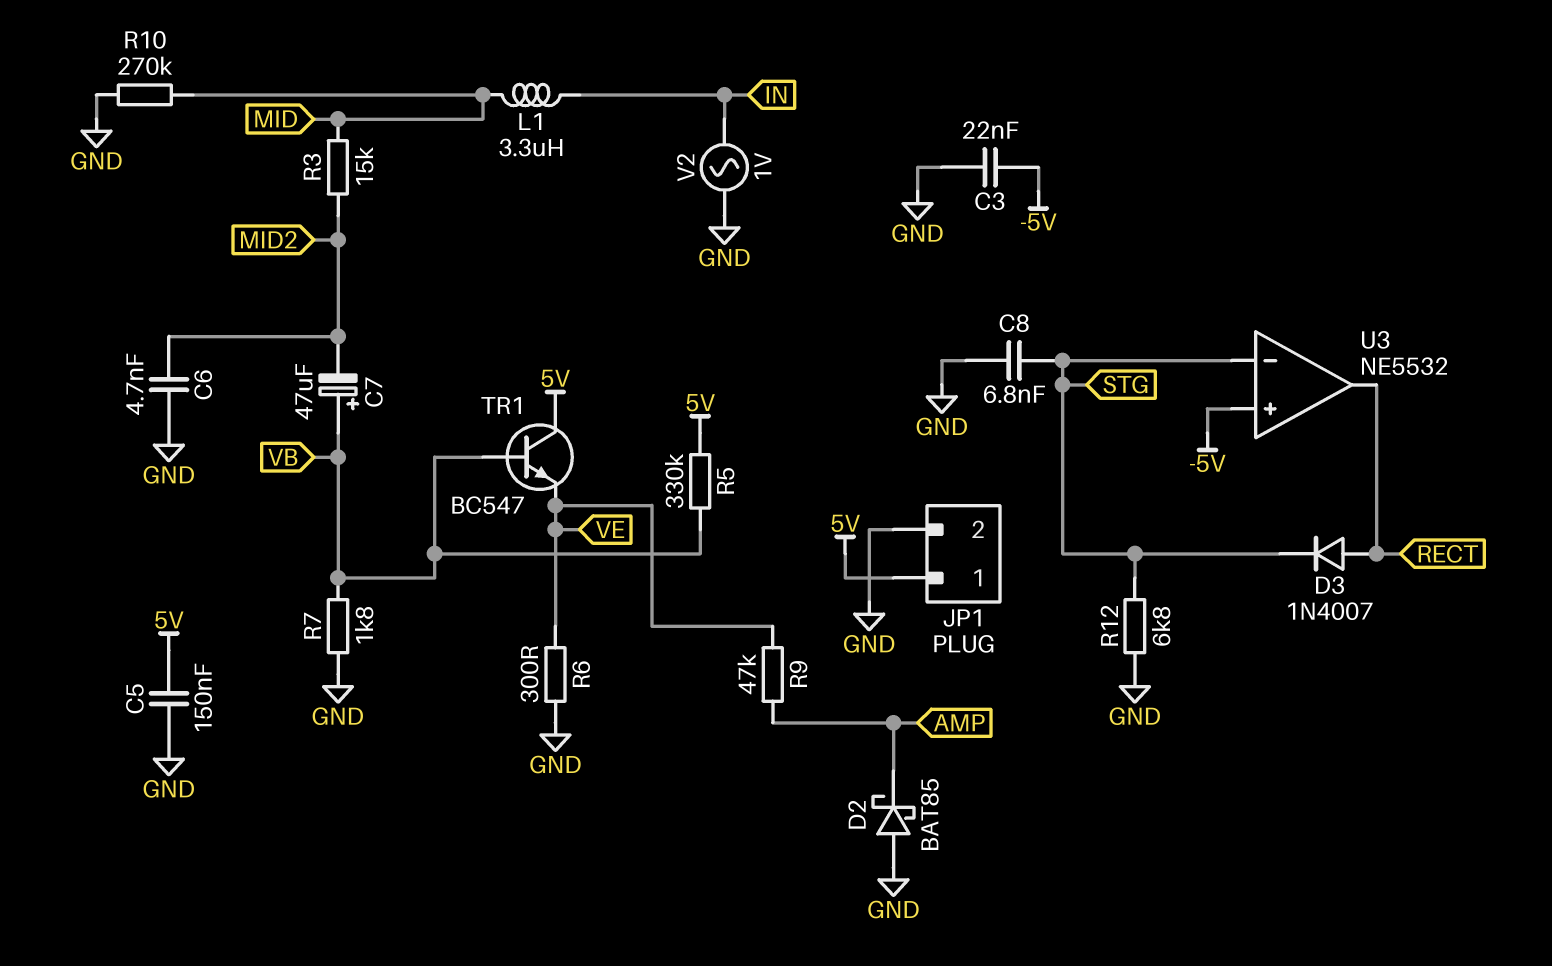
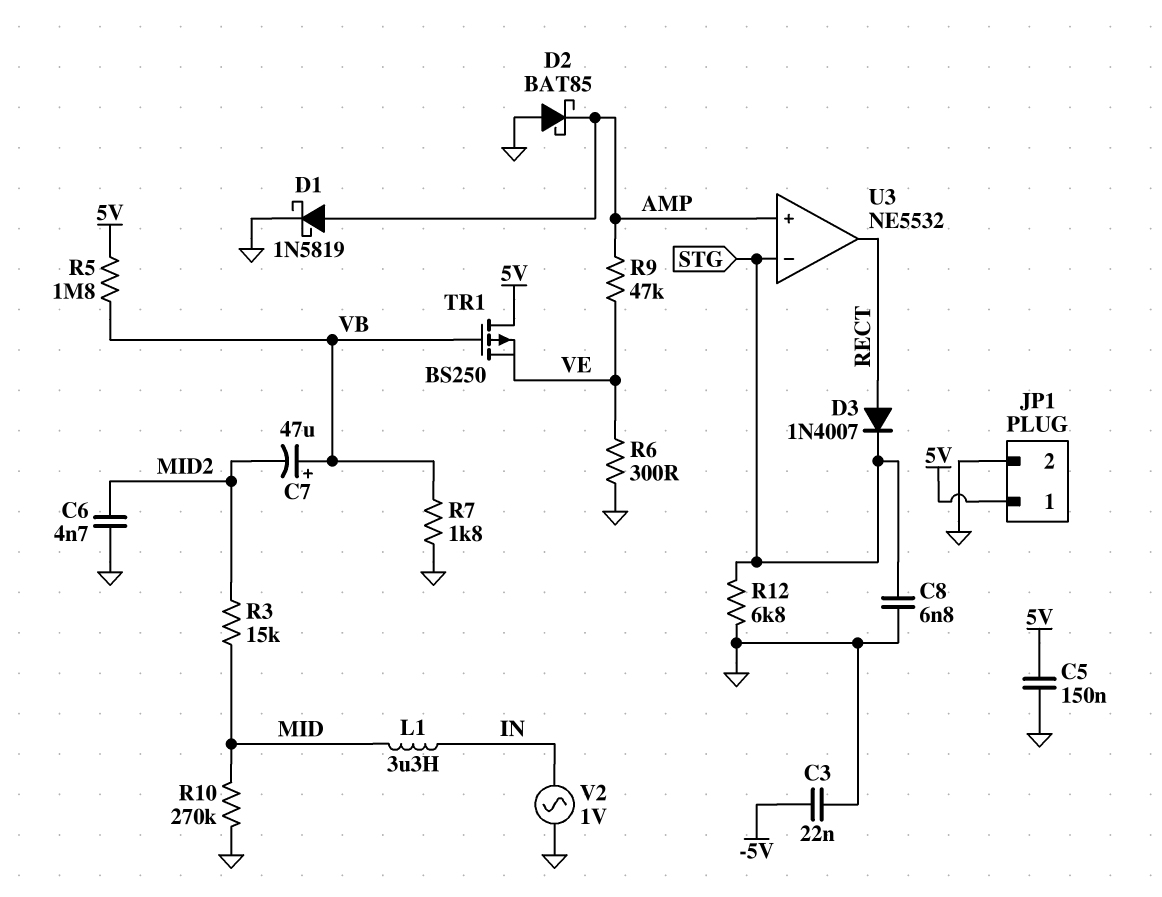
D1: none -> schottky 1N5819 (A AMP, K GND)
R5: 330k (5V, VB) -> 1.8M (5V, VB)
TR1: NPN BC547 (B VB, C 5V, E VE) -> PMOS BS250 (G VB, D 5V, S VE)
U3 pin in+: -5V -> AMP

